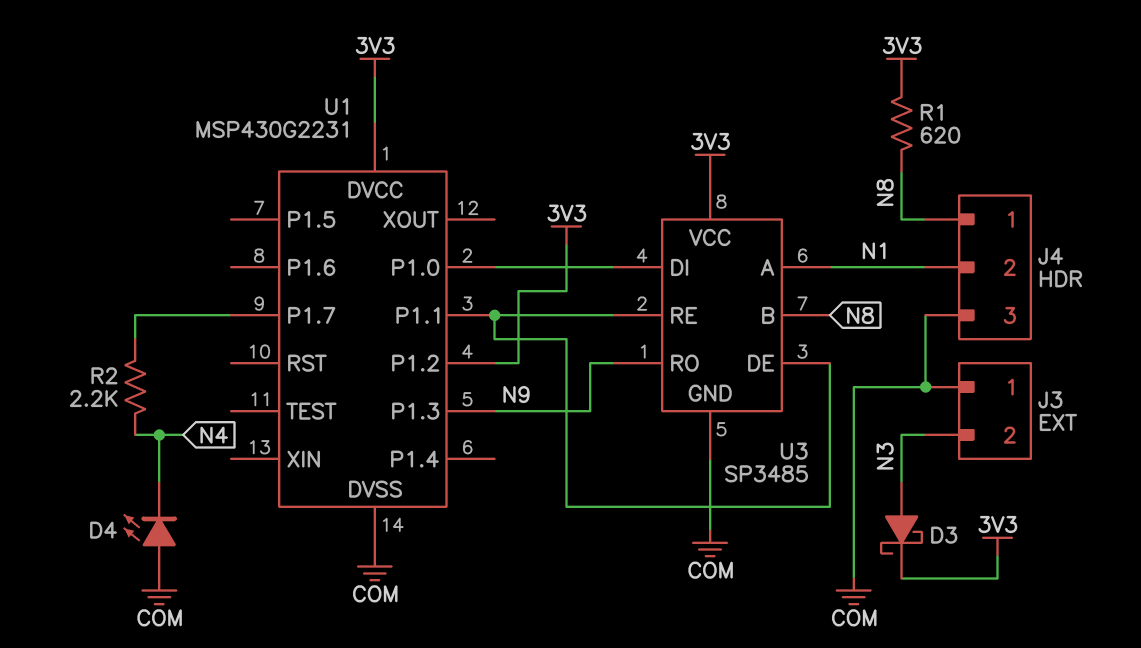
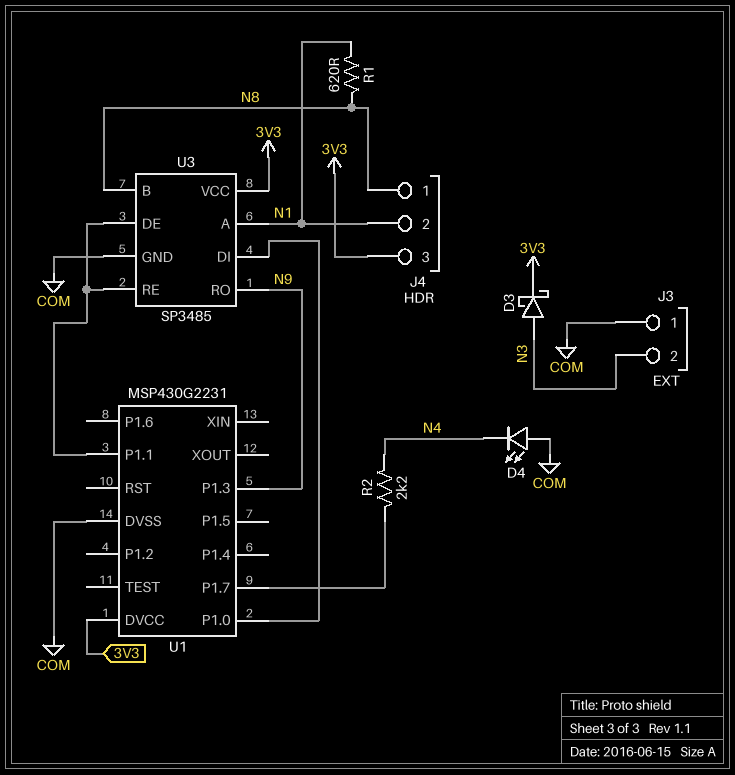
J4 pin 3: COM -> 3V3
R1: 620 (3V3, N8) -> 620 (N1, N8)
U1 pin P1.2: 3V3 -> none

